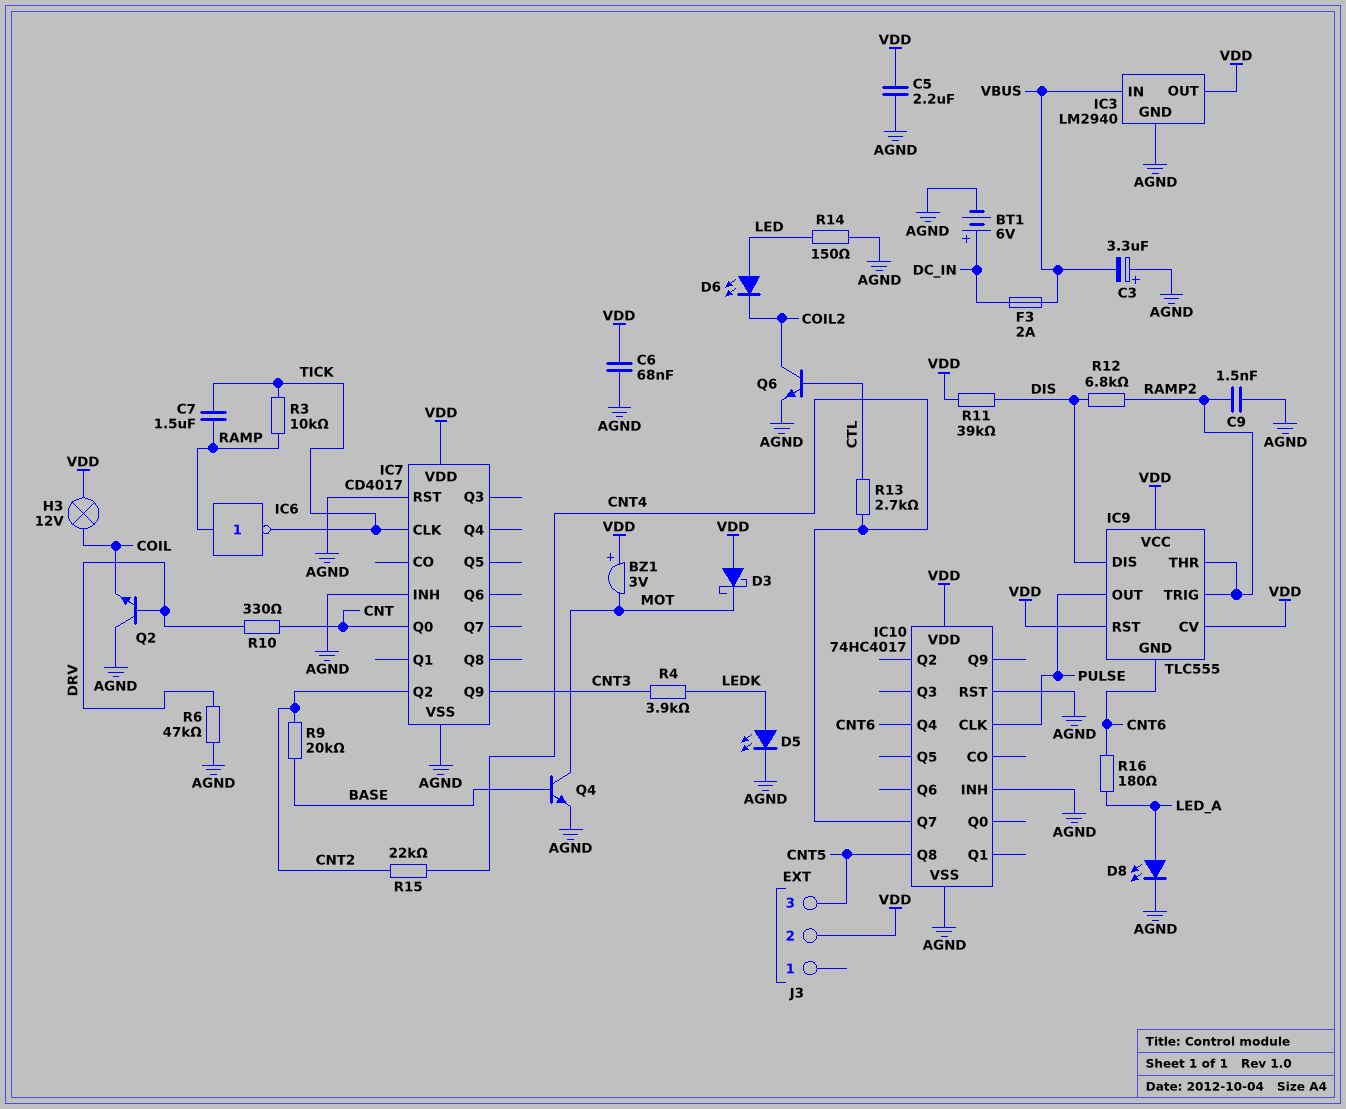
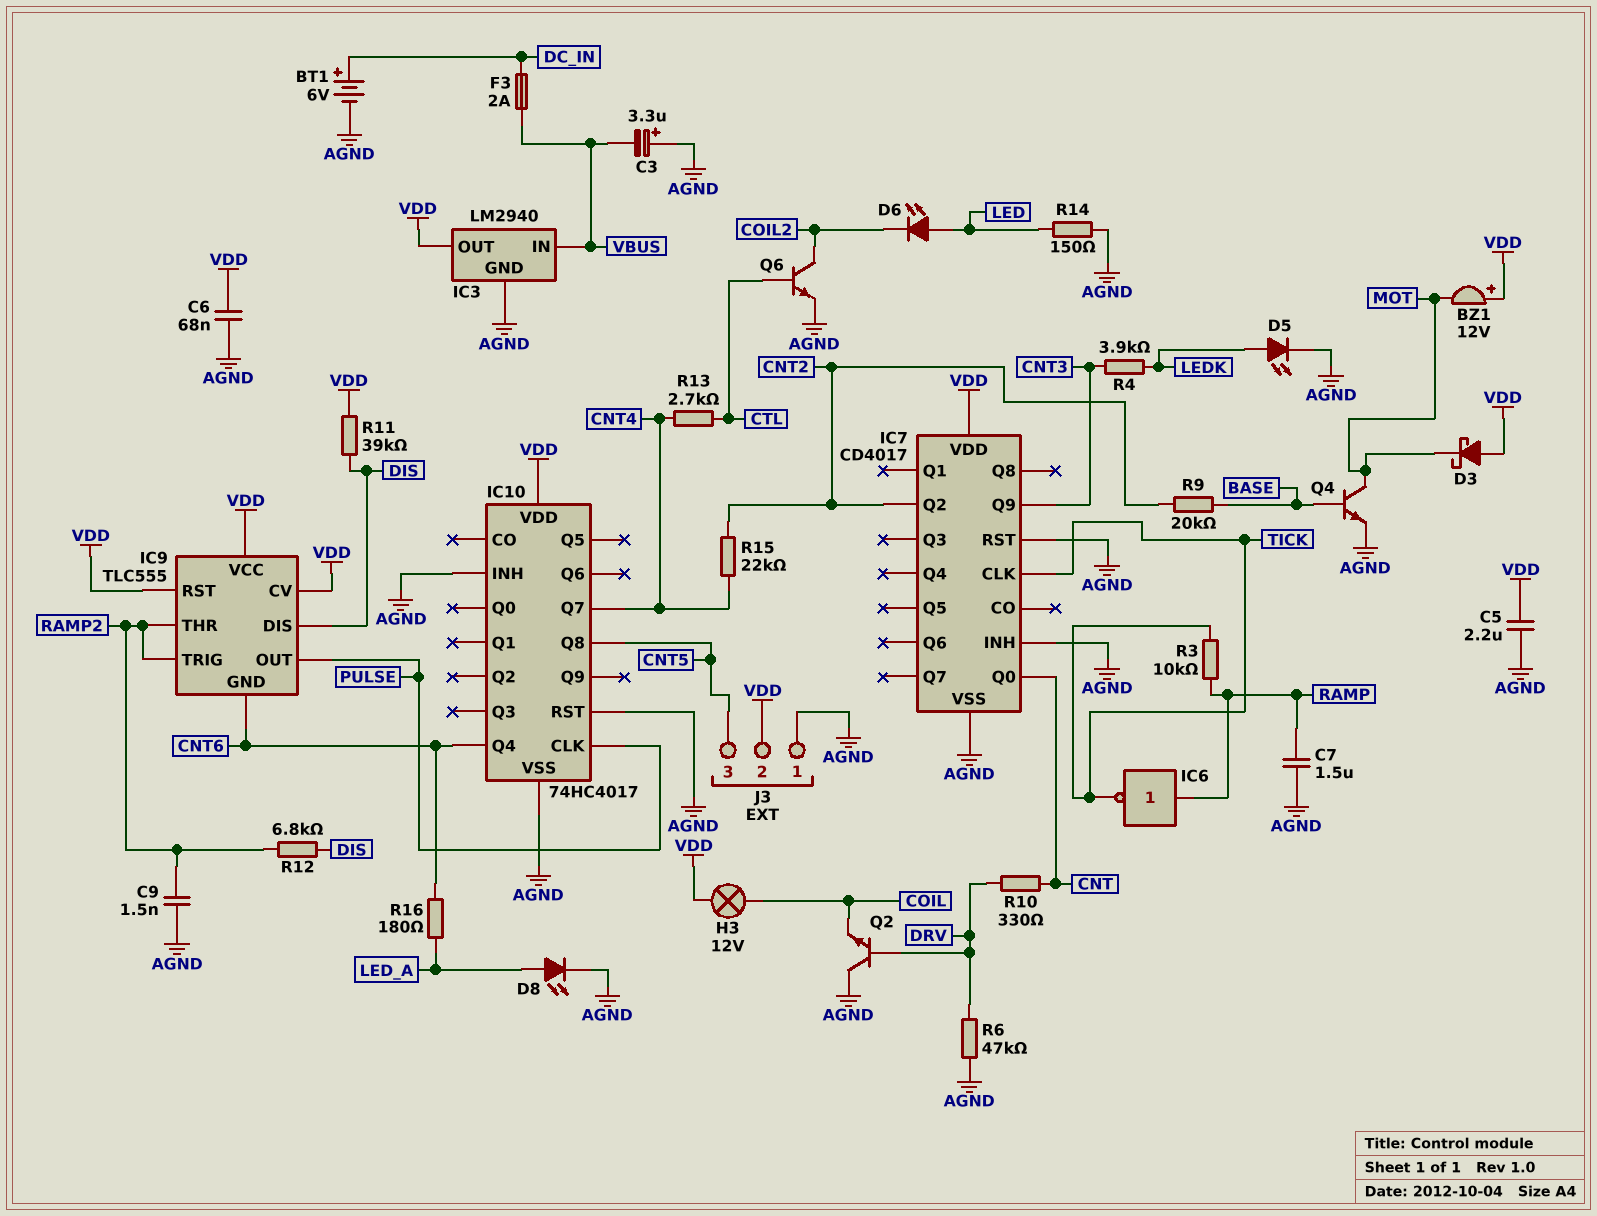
BZ1: buzzer 3V (plus VDD, minus MOT) -> buzzer 12V (plus VDD, minus MOT)
C7: 1.5uF (RAMP, TICK) -> 1.5uF (AGND, RAMP)
J3 pin 1: none -> AGND

